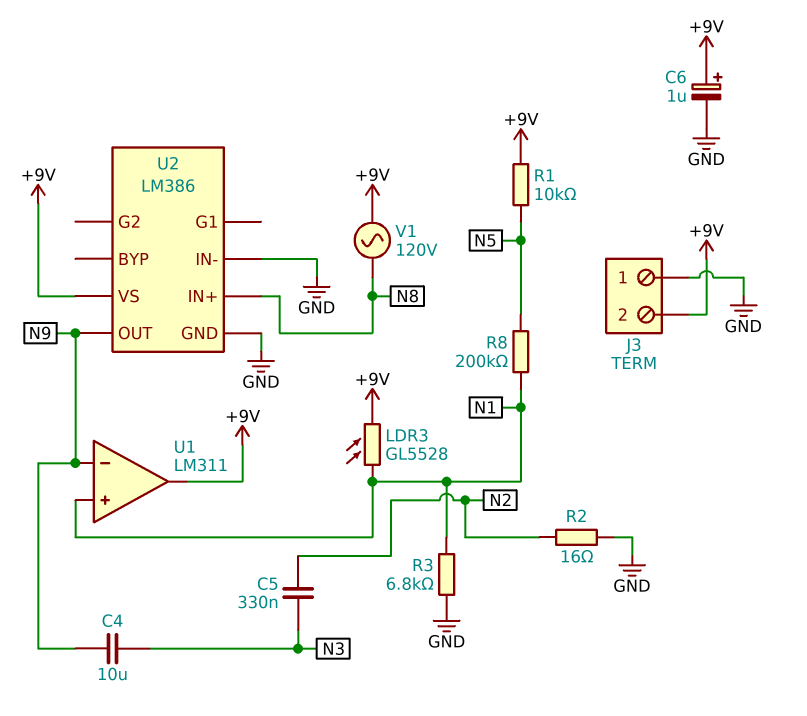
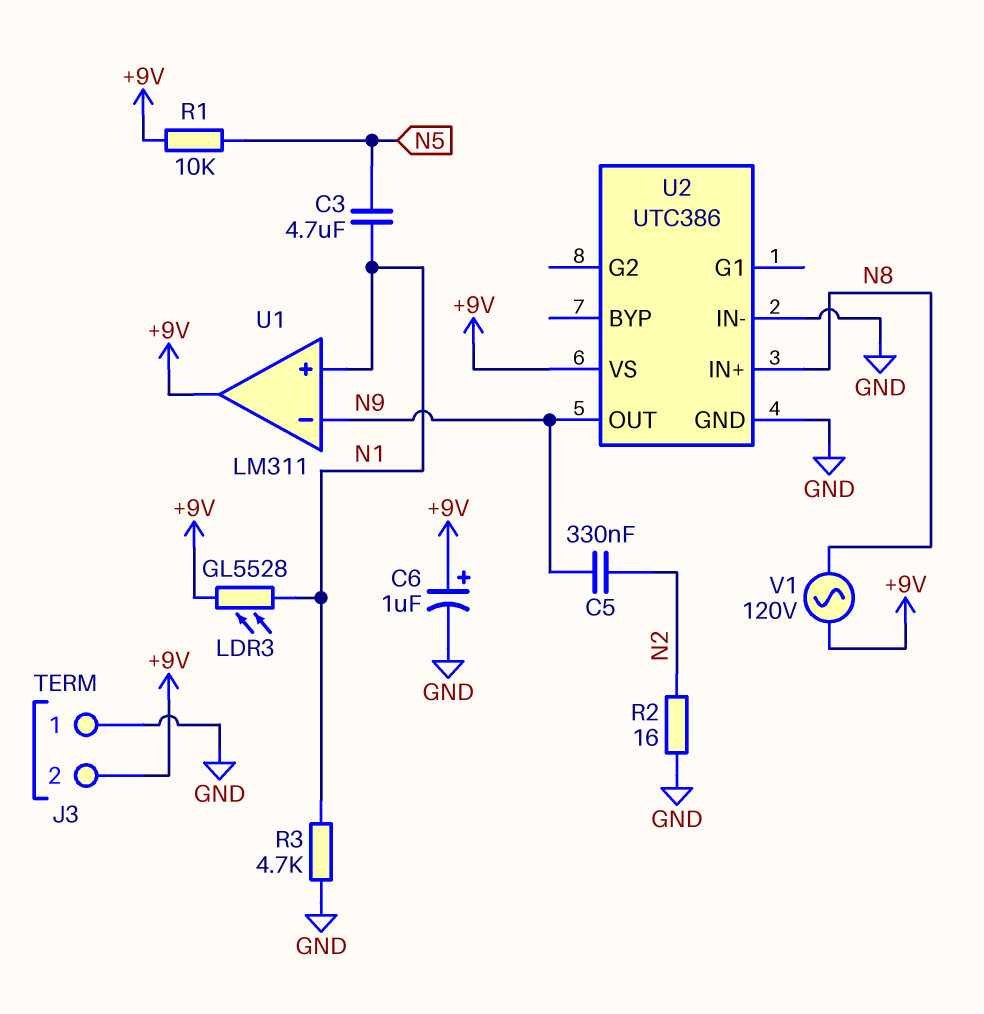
C3: none -> 4.7uF (N1, N5)
C4: 10uF (N3, N9) -> none
C5: 330nF (N2, N3) -> 330nF (N2, N9)
R3: 6.8k (GND, N1) -> 4.7k (GND, N1)
R8: 200k (N1, N5) -> none
U2: LM386 -> UTC386

